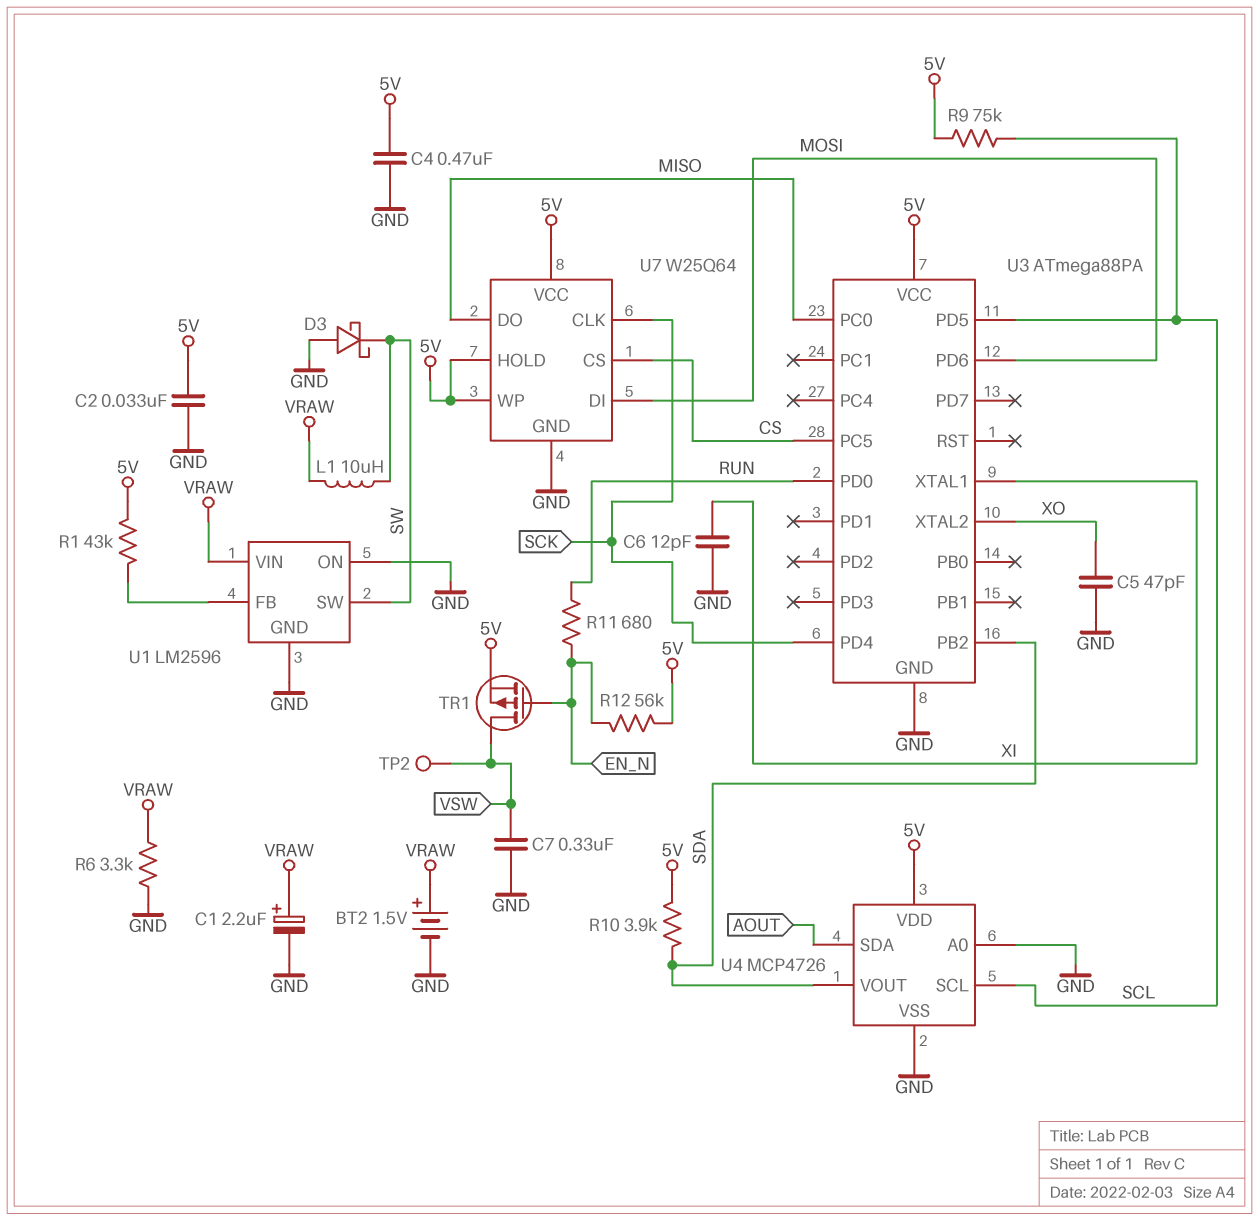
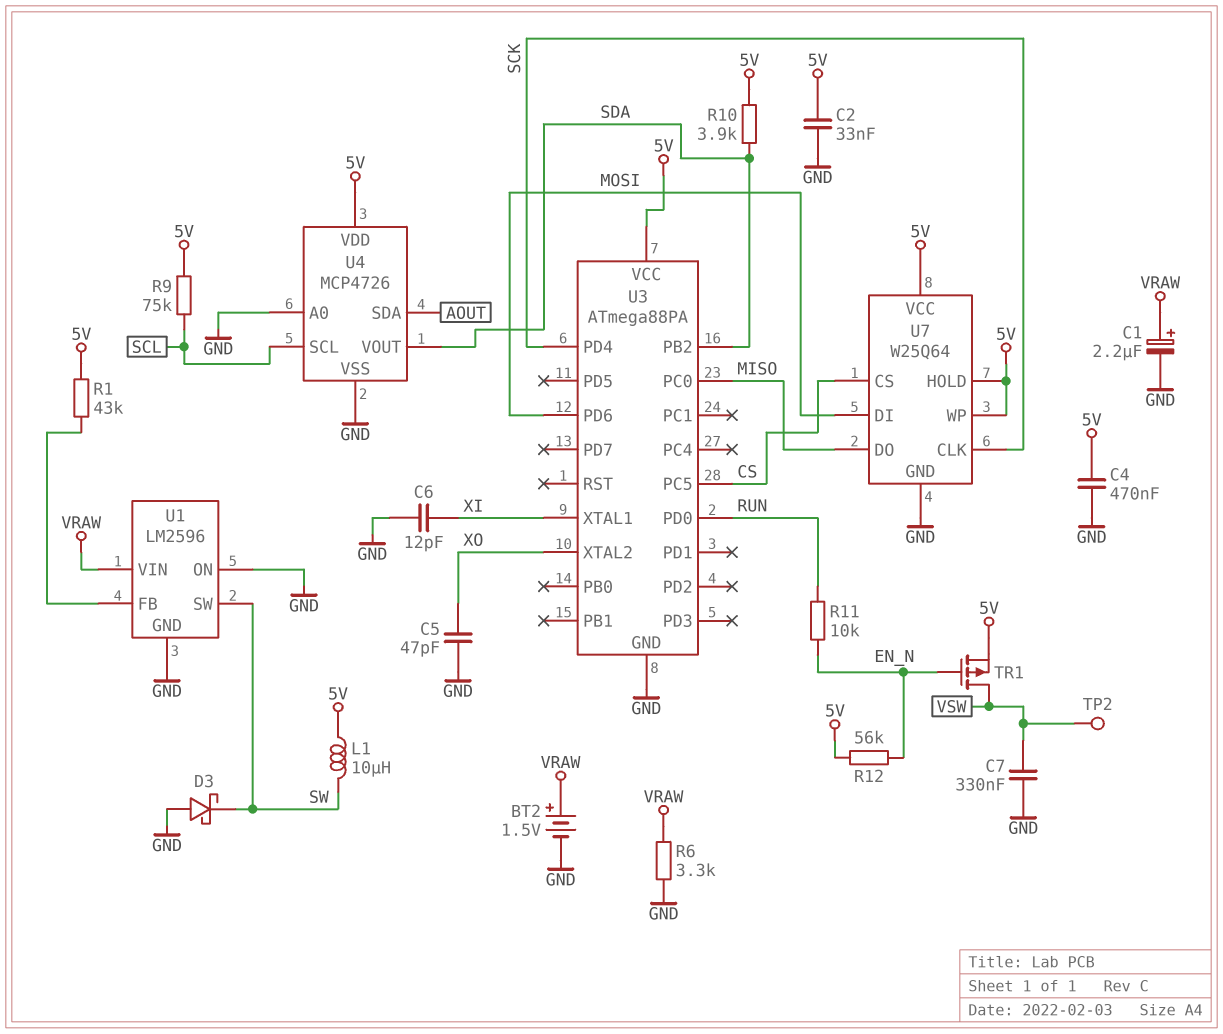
L1: 10uH (SW, VRAW) -> 10uH (5V, SW)
R11: 680 (EN_N, RUN) -> 10k (EN_N, RUN)
U3 pin PD5: SCL -> none

